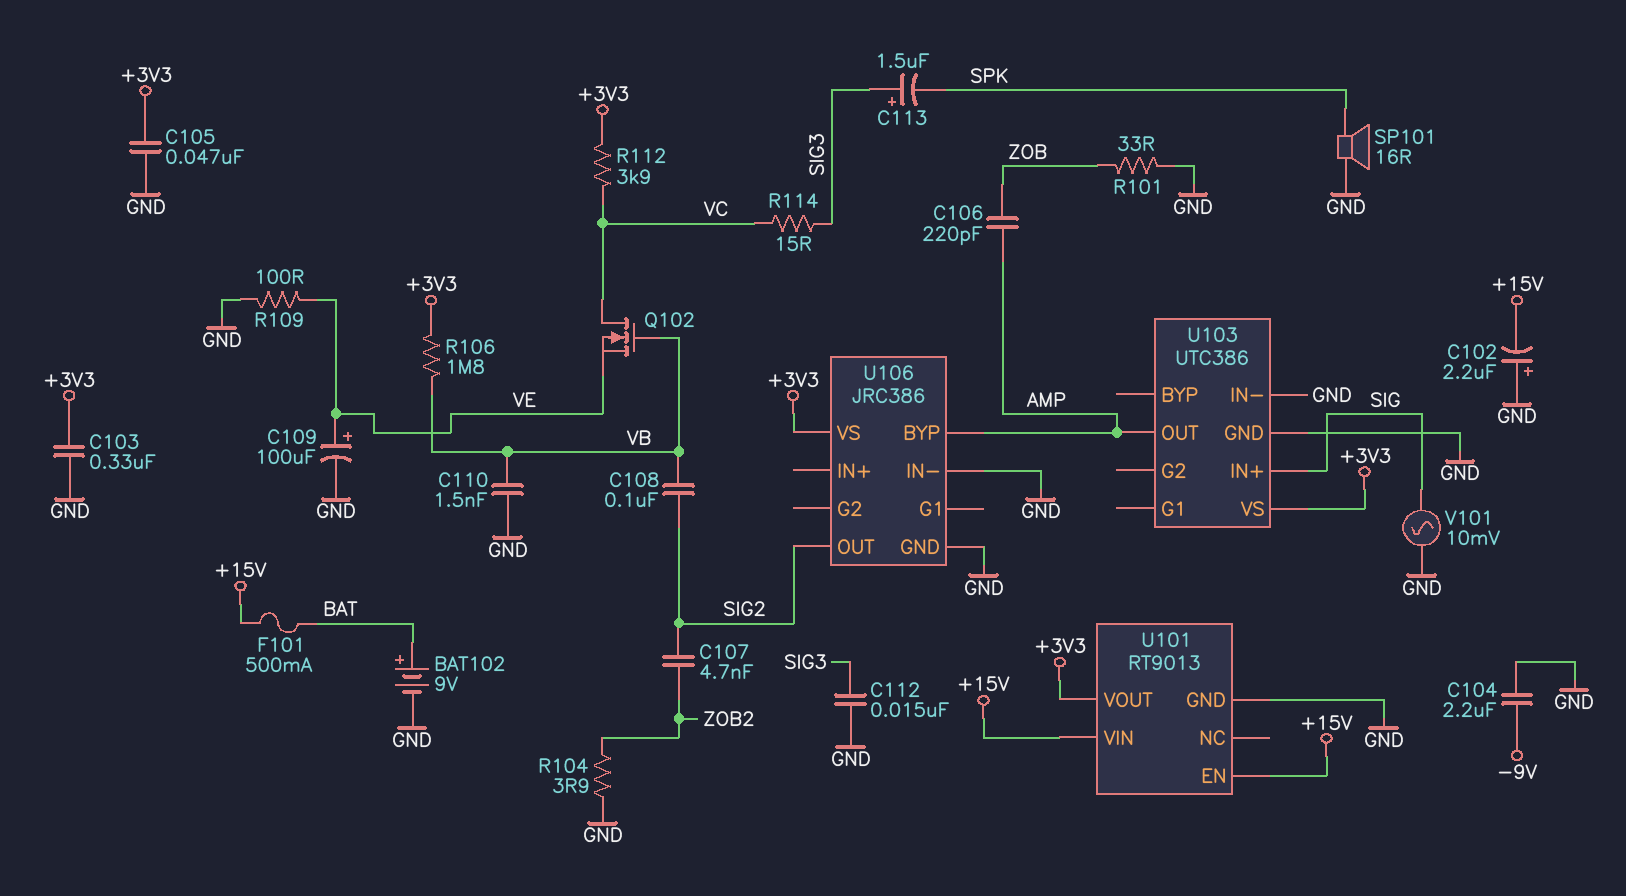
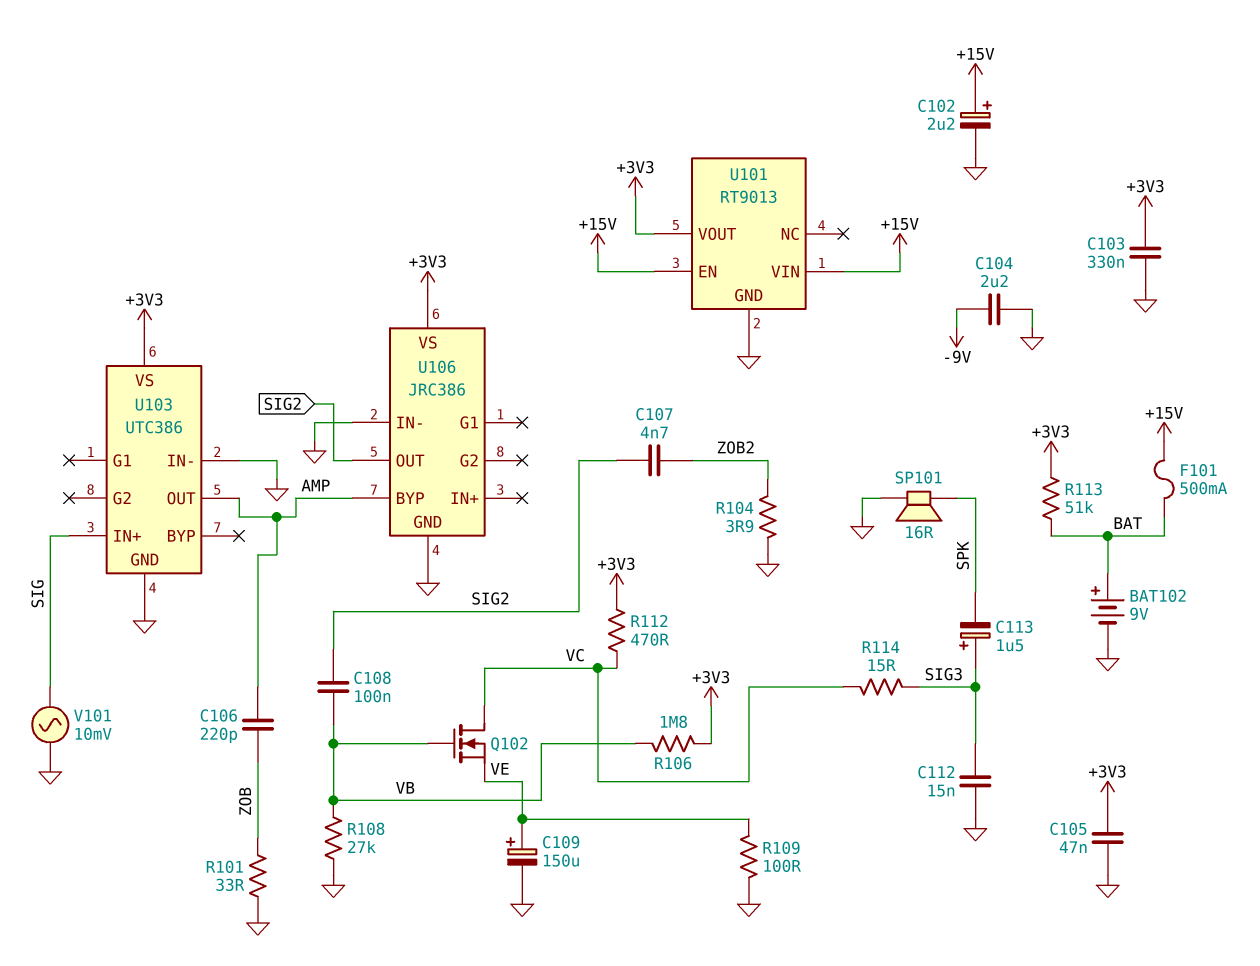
C102: 2.2uF (plus GND, minus +15V) -> 2.2uF (plus +15V, minus GND)
C109: 100uF (plus VE, minus GND) -> 150uF (plus VE, minus GND)
C110: 1.5nF (GND, VB) -> none
R108: none -> 27k (GND, VB)
R112: 3.9k (+3V3, VC) -> 470 (+3V3, VC)
R113: none -> 51k (+3V3, BAT)

